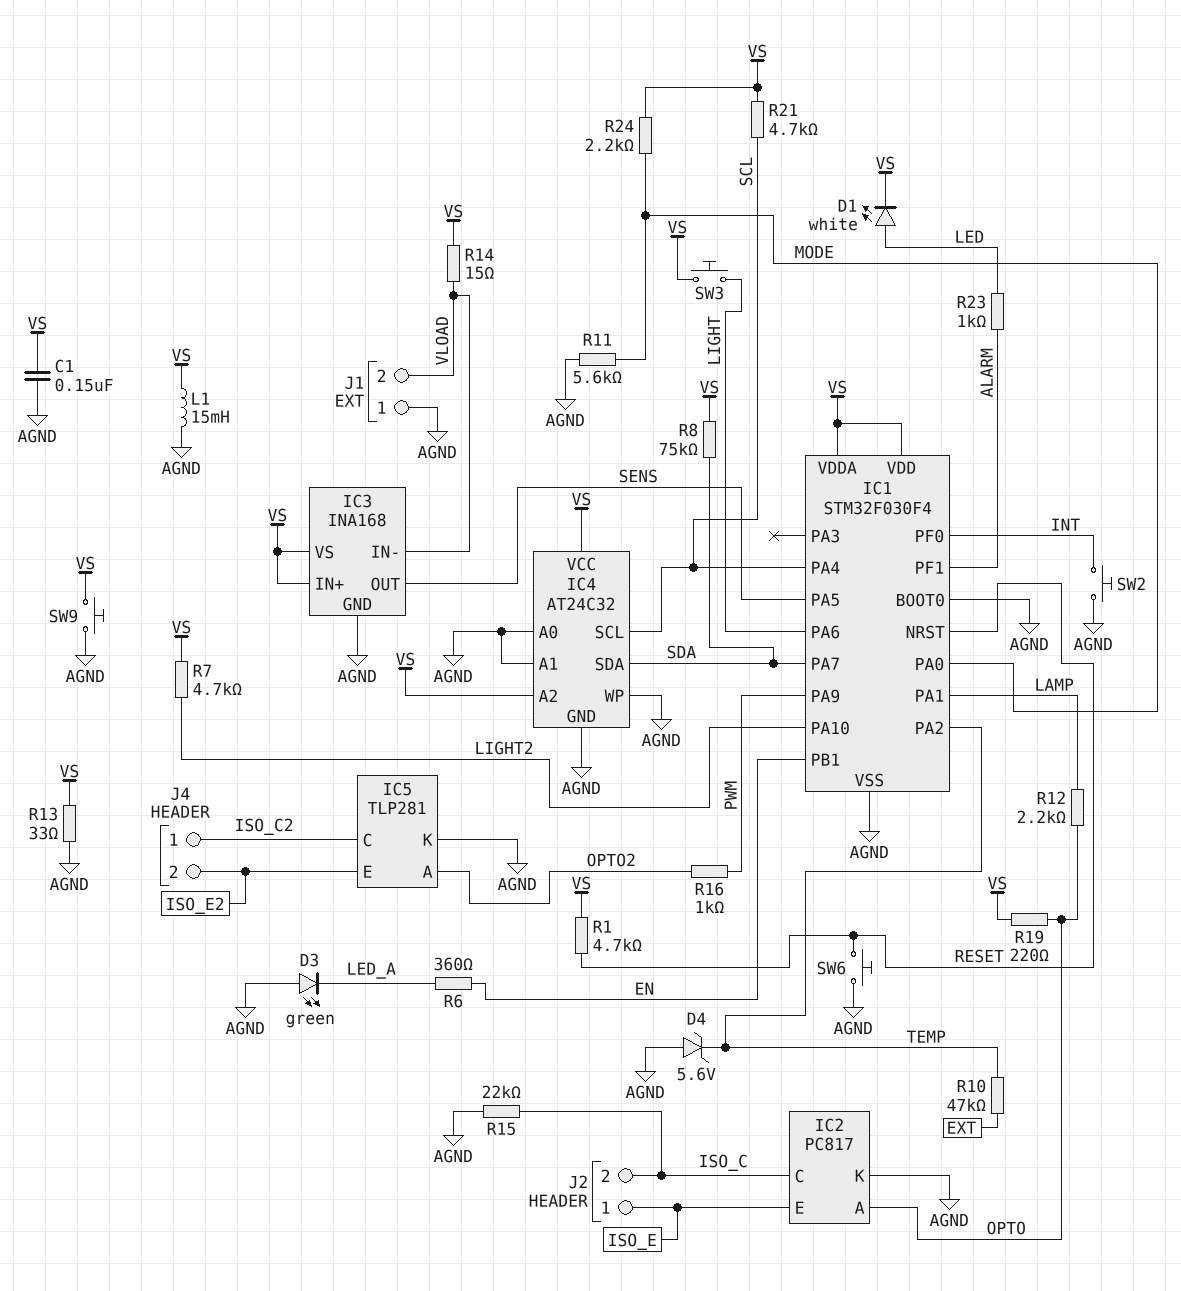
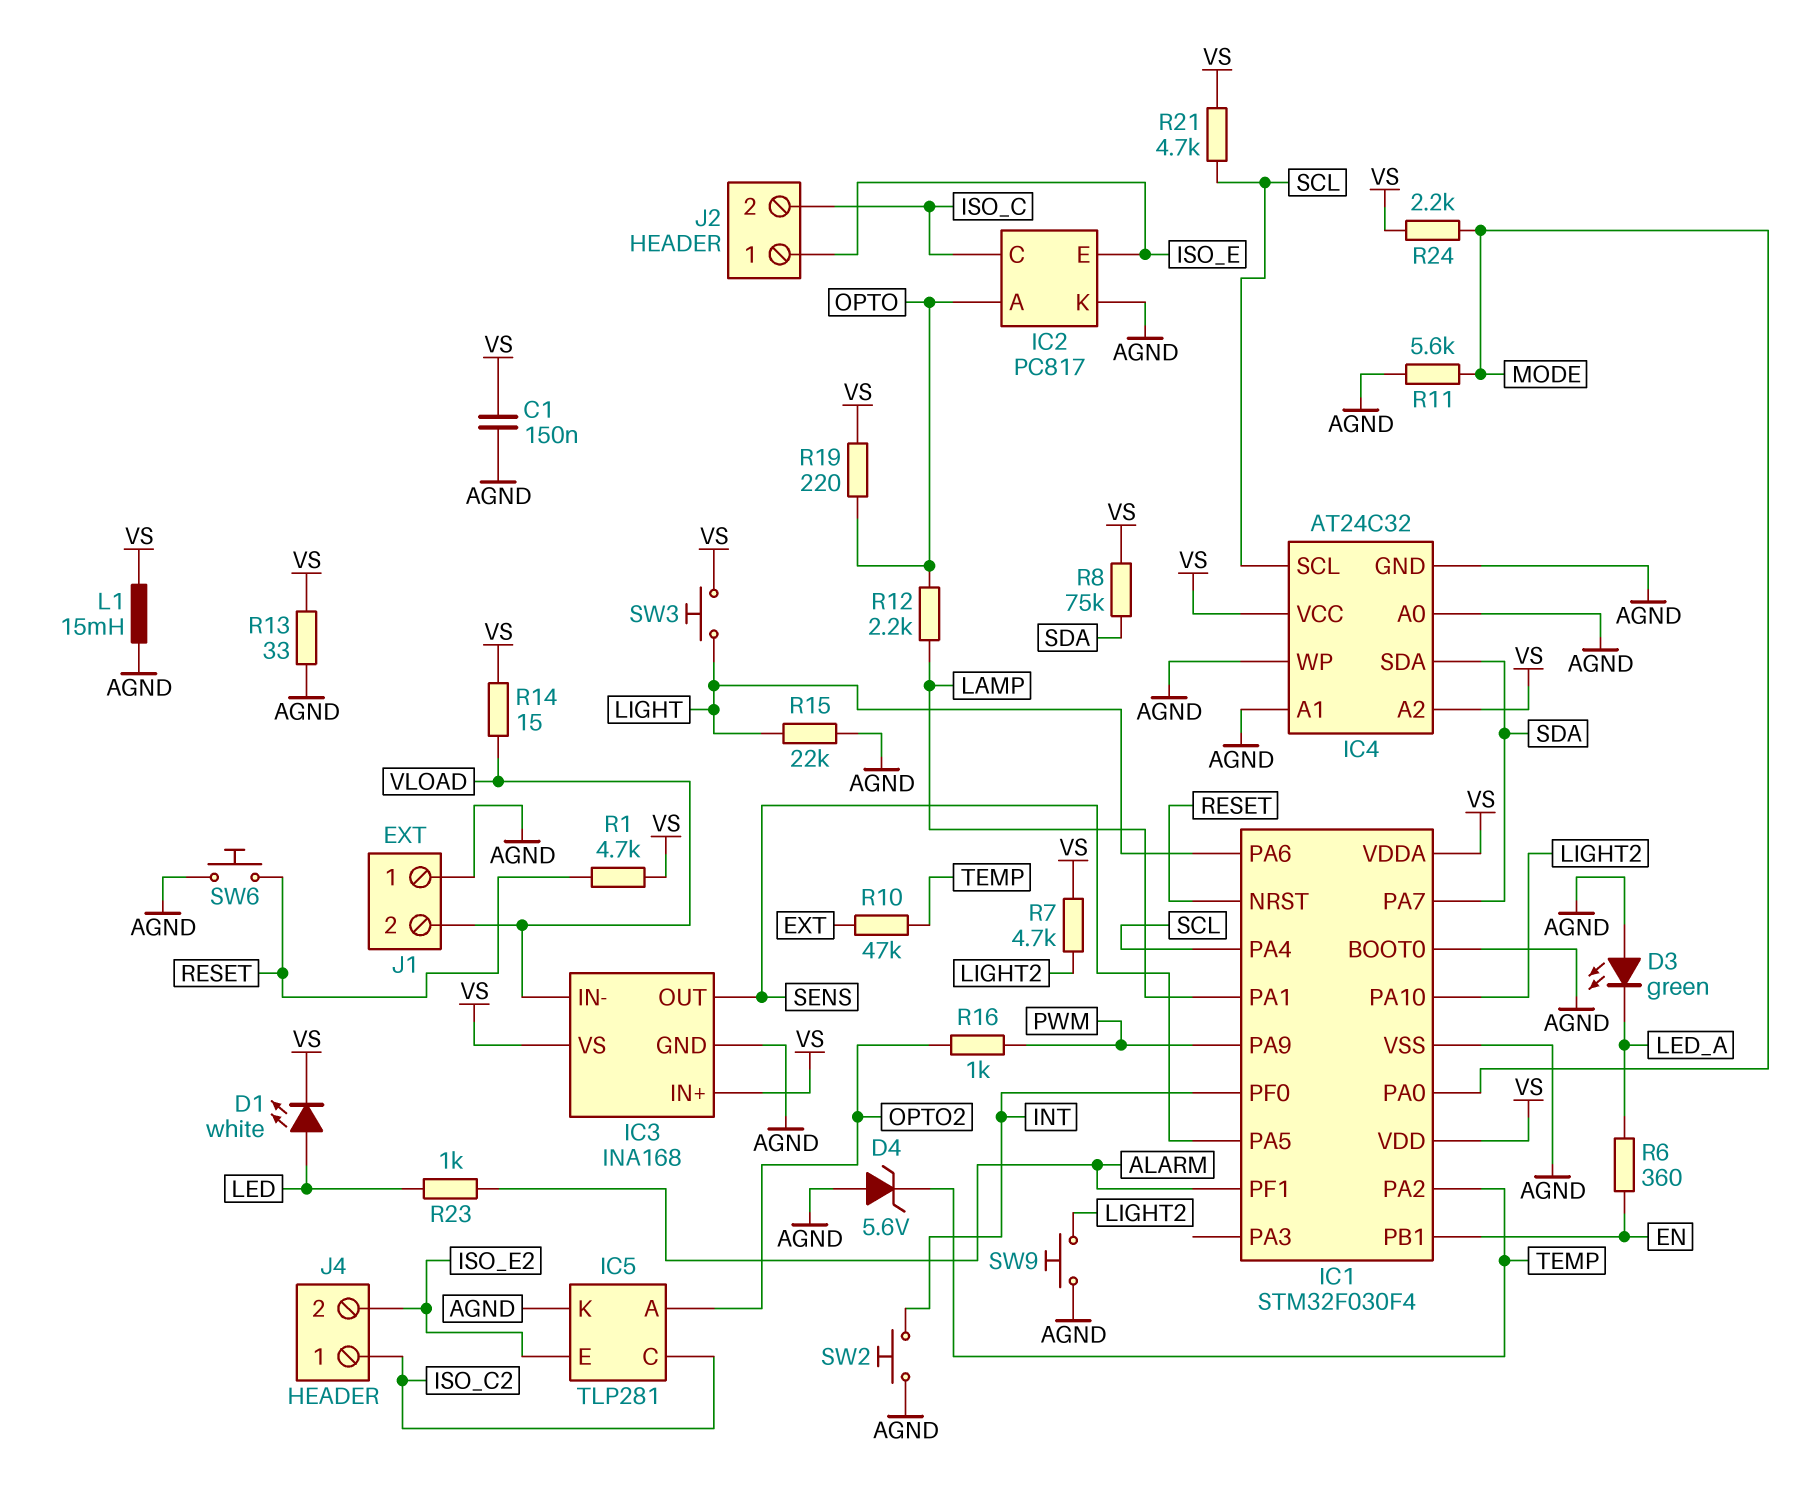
R15: 22k (AGND, ISO_C) -> 22k (AGND, LIGHT)
SW9: button (AGND, VS) -> button (AGND, LIGHT2)

